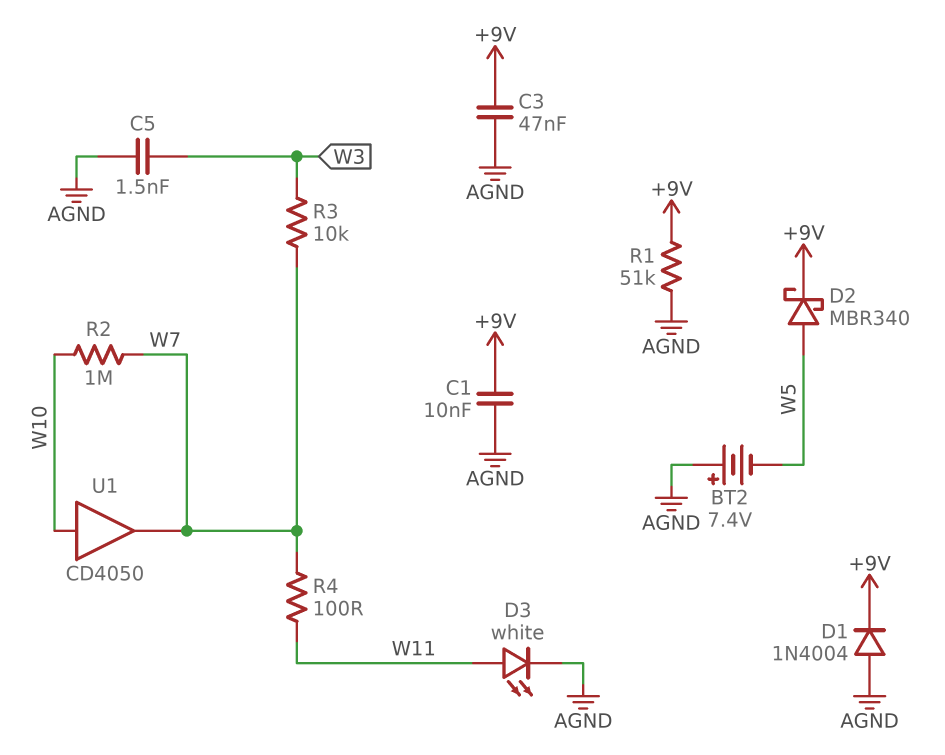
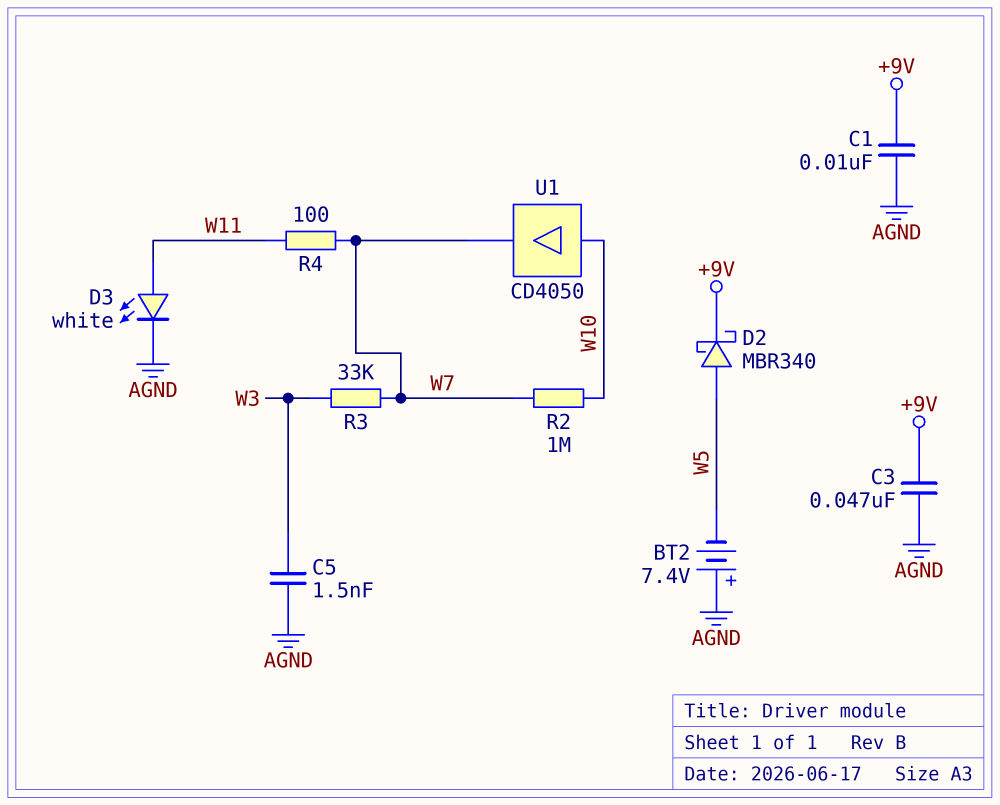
D1: diode 1N4004 (A AGND, K +9V) -> none
R1: 51k (+9V, AGND) -> none
R3: 10k (W3, W7) -> 33k (W3, W7)

